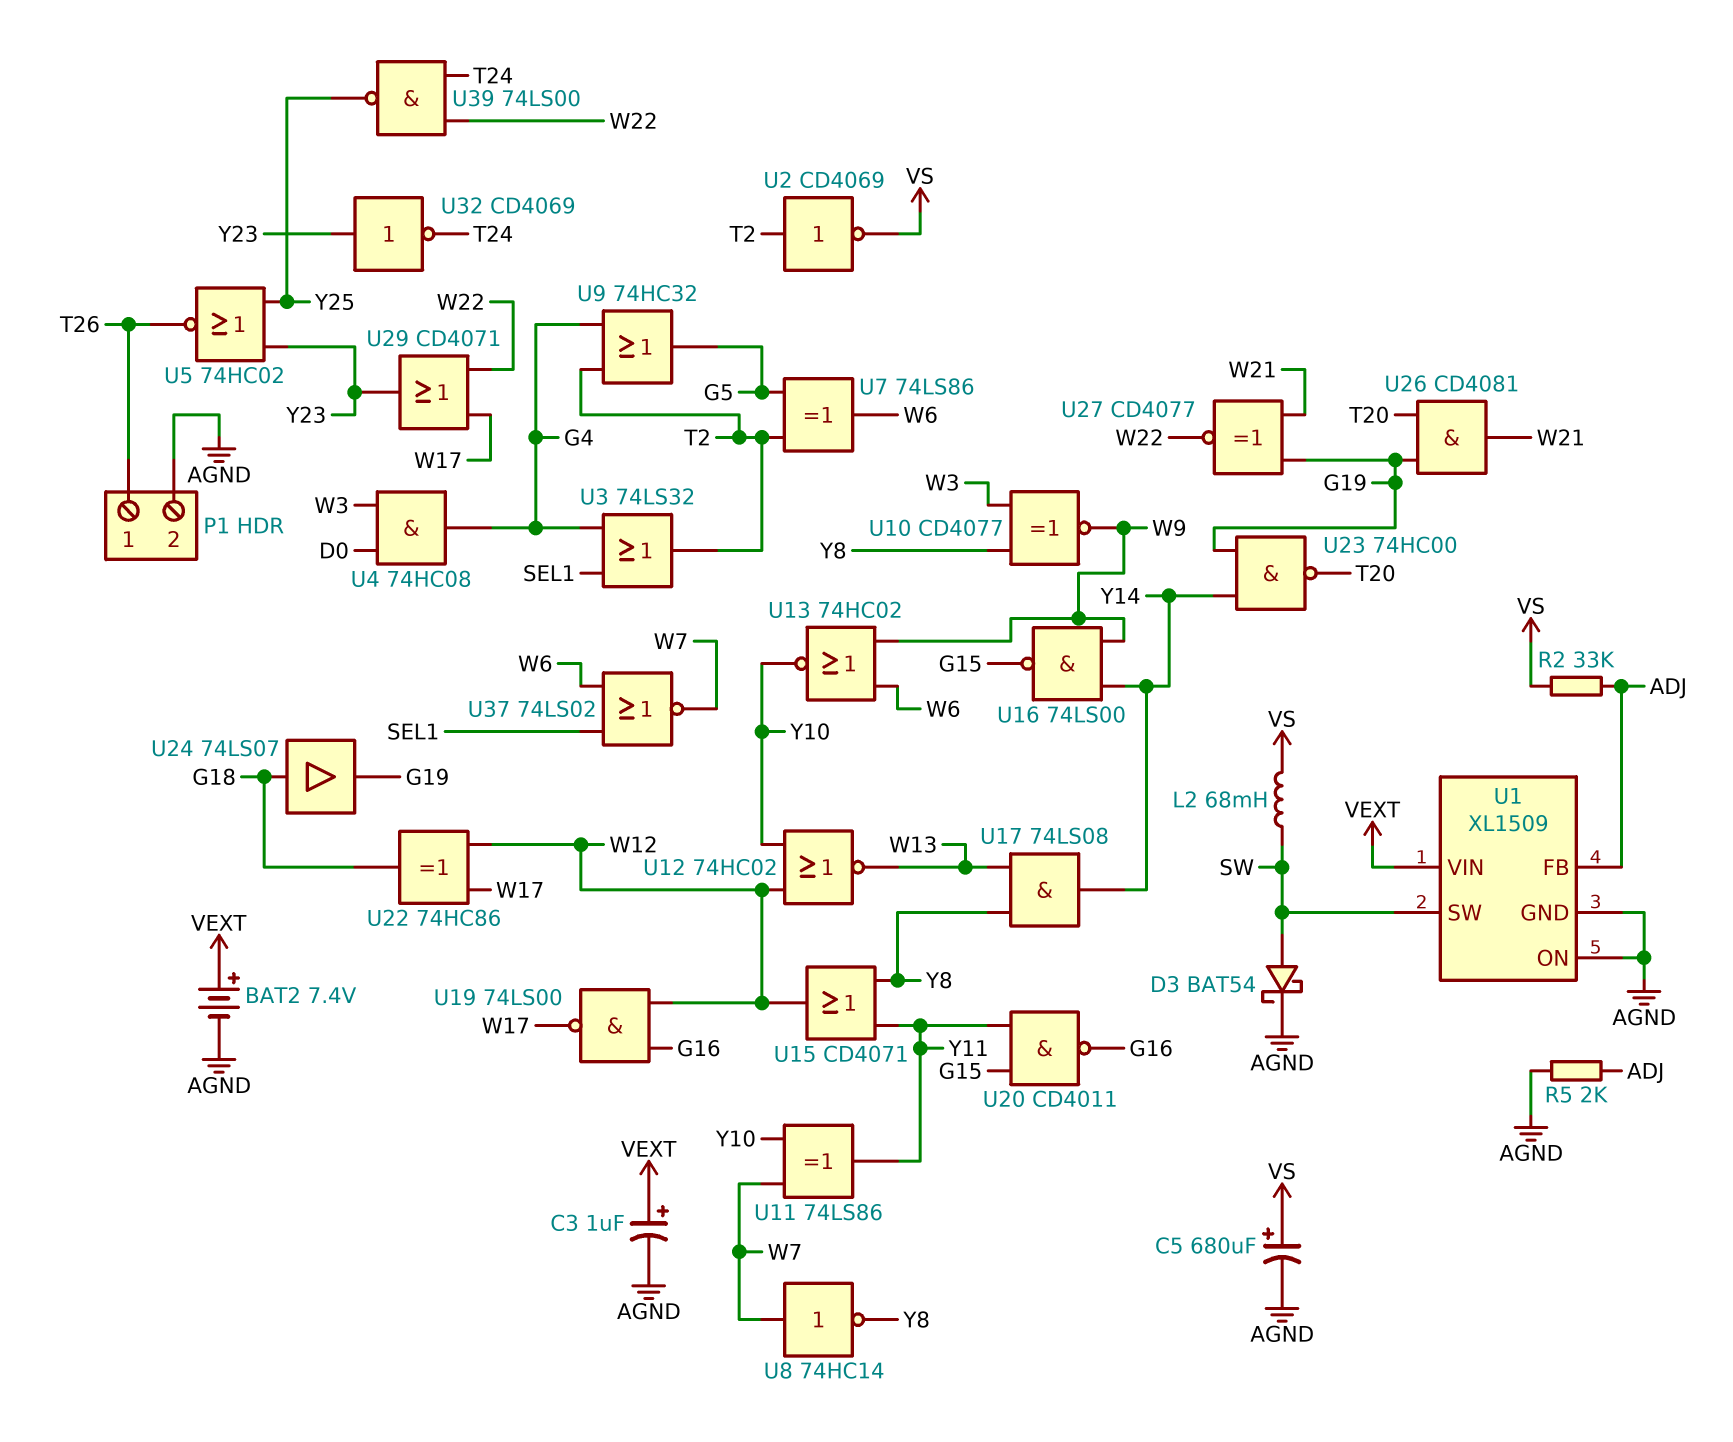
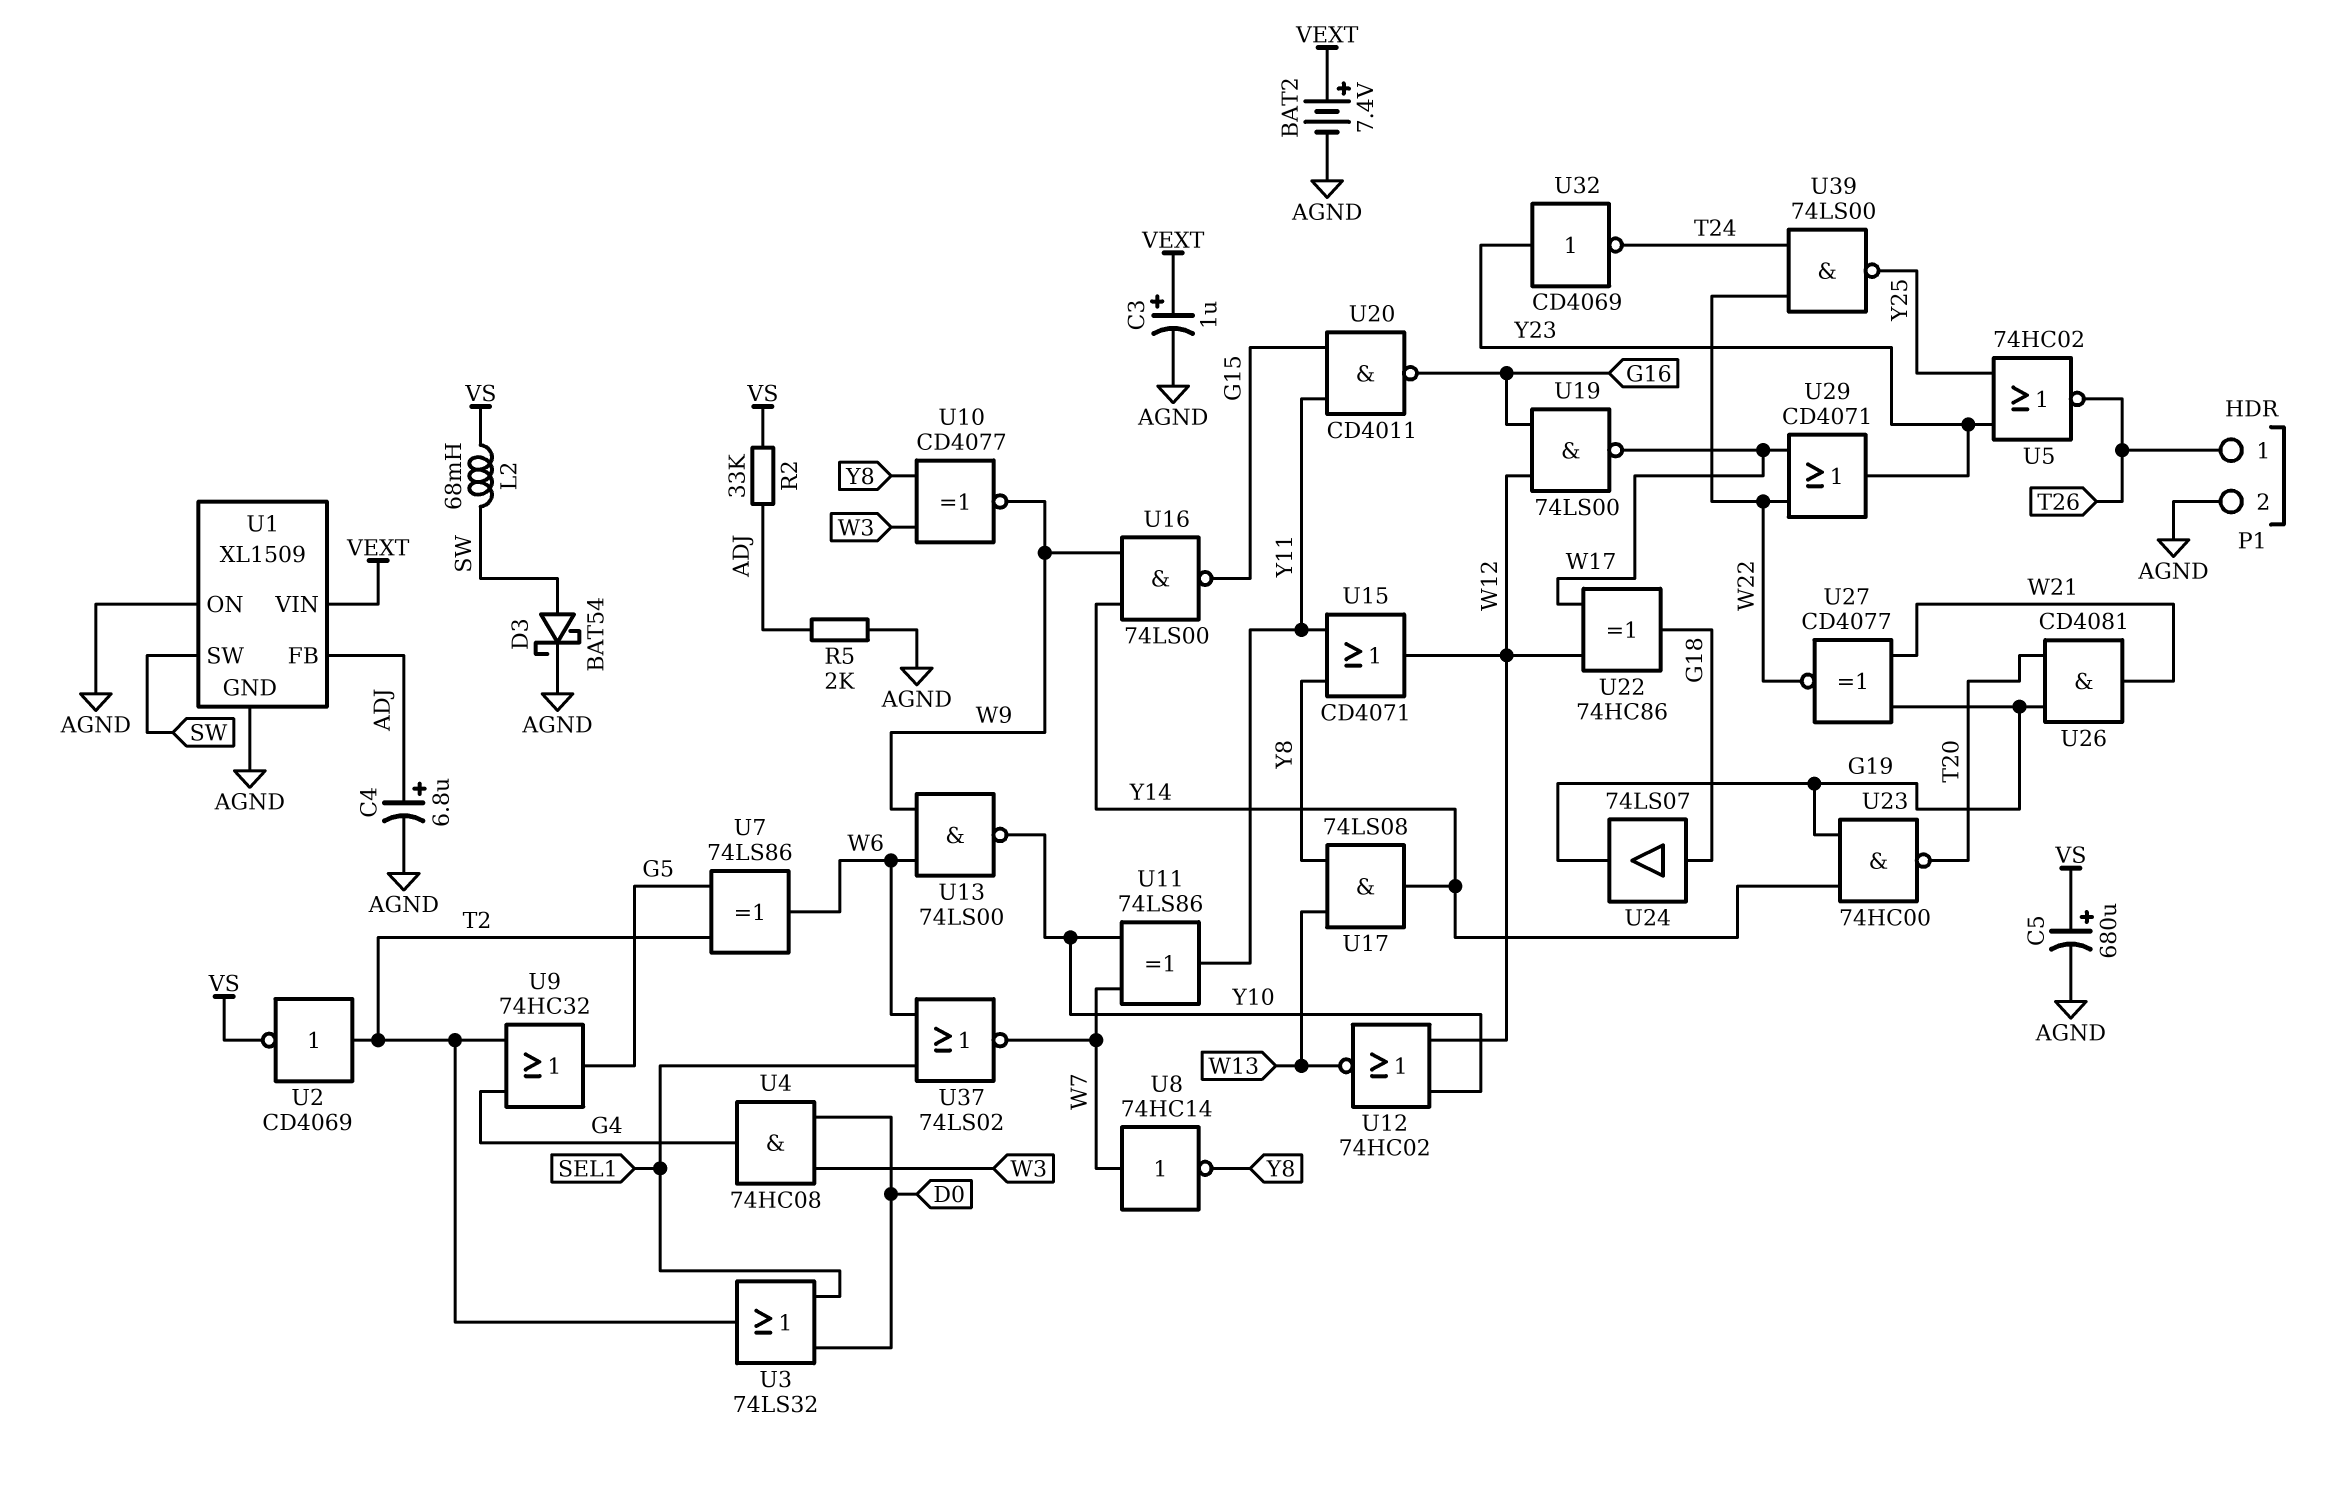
C4: none -> 6.8uF (plus ADJ, minus AGND)
U3: OR 74LS32 (in G4, in SEL1, out T2) -> OR 74LS32 (in D0, in SEL1, out T2)
U13: NOR 74HC02 (in W6, in W9, out Y10) -> NAND 74LS00 (in W6, in W9, out Y10)

